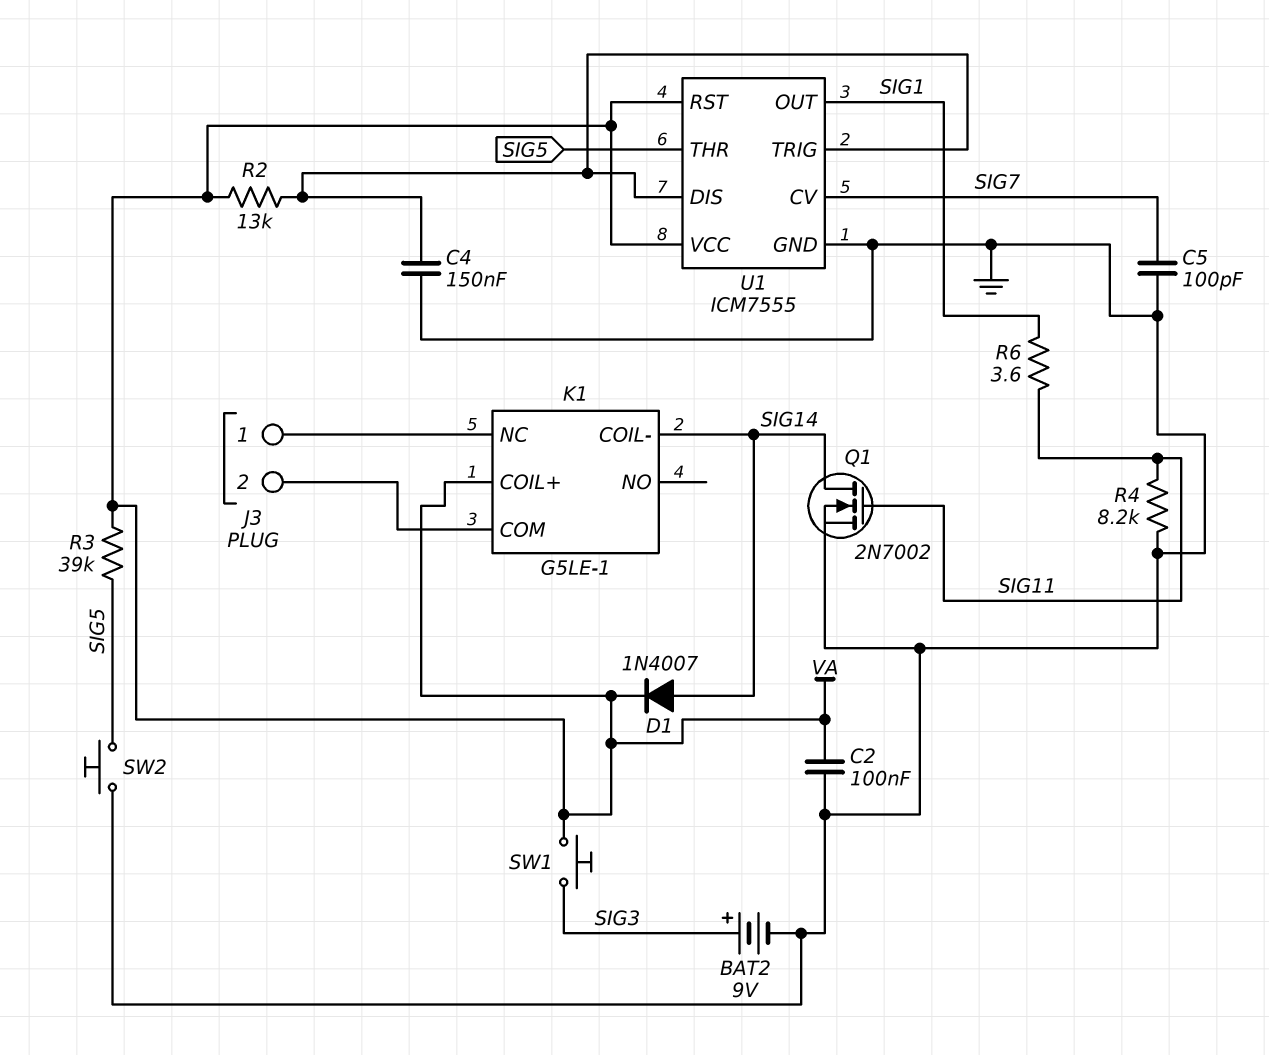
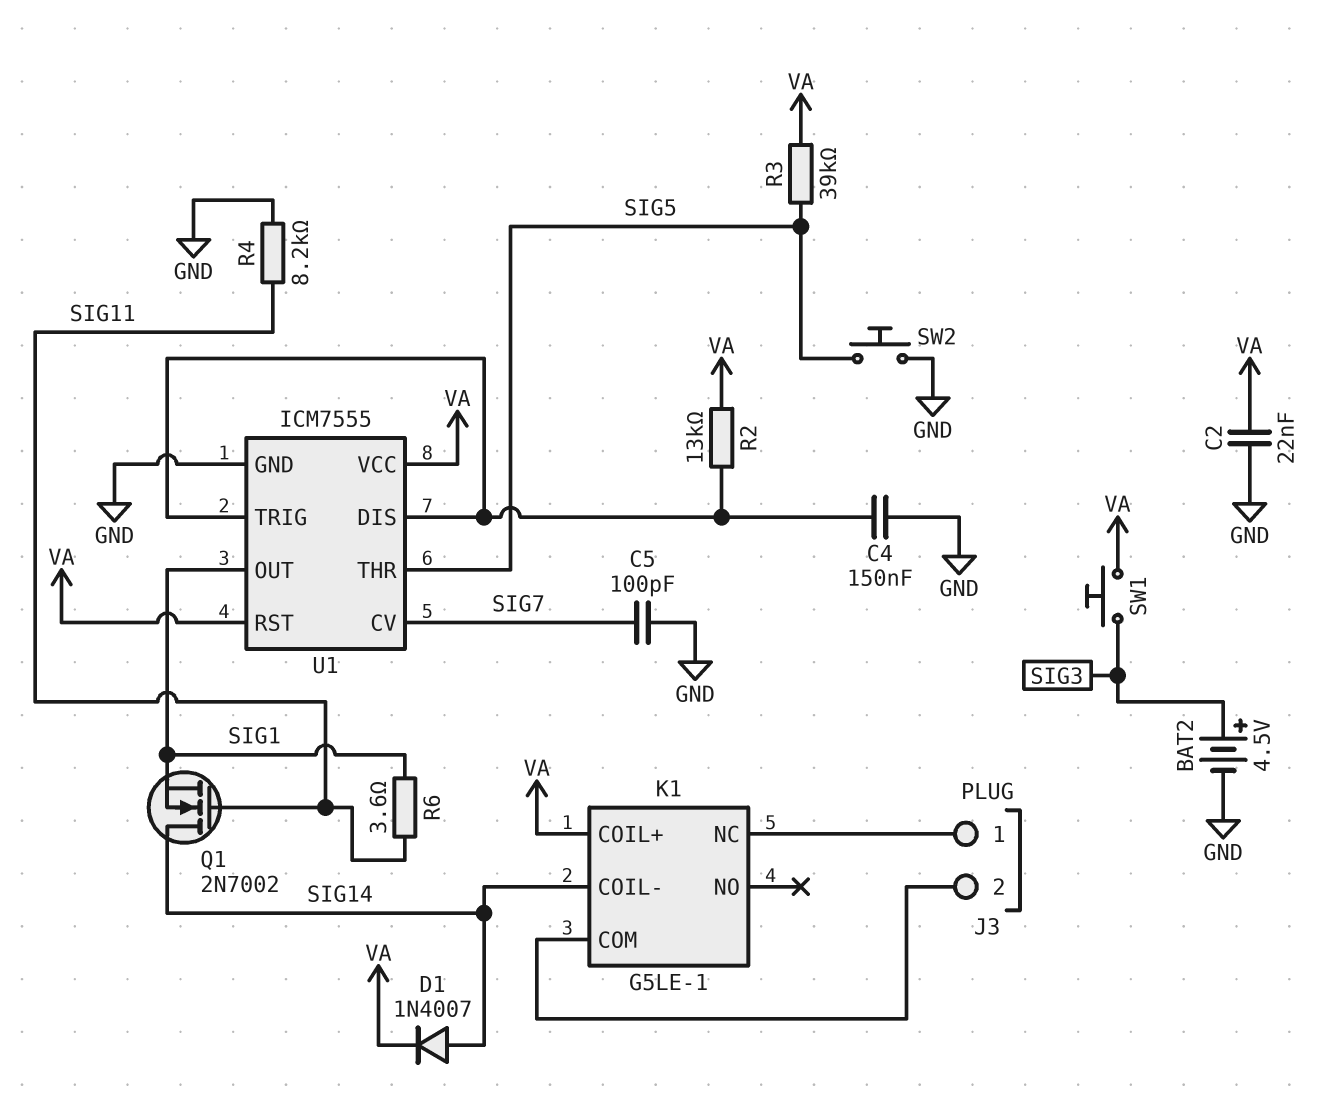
BAT2: 9V (plus SIG3, minus GND) -> 4.5V (plus SIG3, minus GND)
C2: 100nF (GND, VA) -> 22nF (GND, VA)
Q1: NMOS 2N7002 (G SIG11, D SIG14, S GND) -> NMOS 2N7002 (G SIG11, D SIG14, S SIG1)

